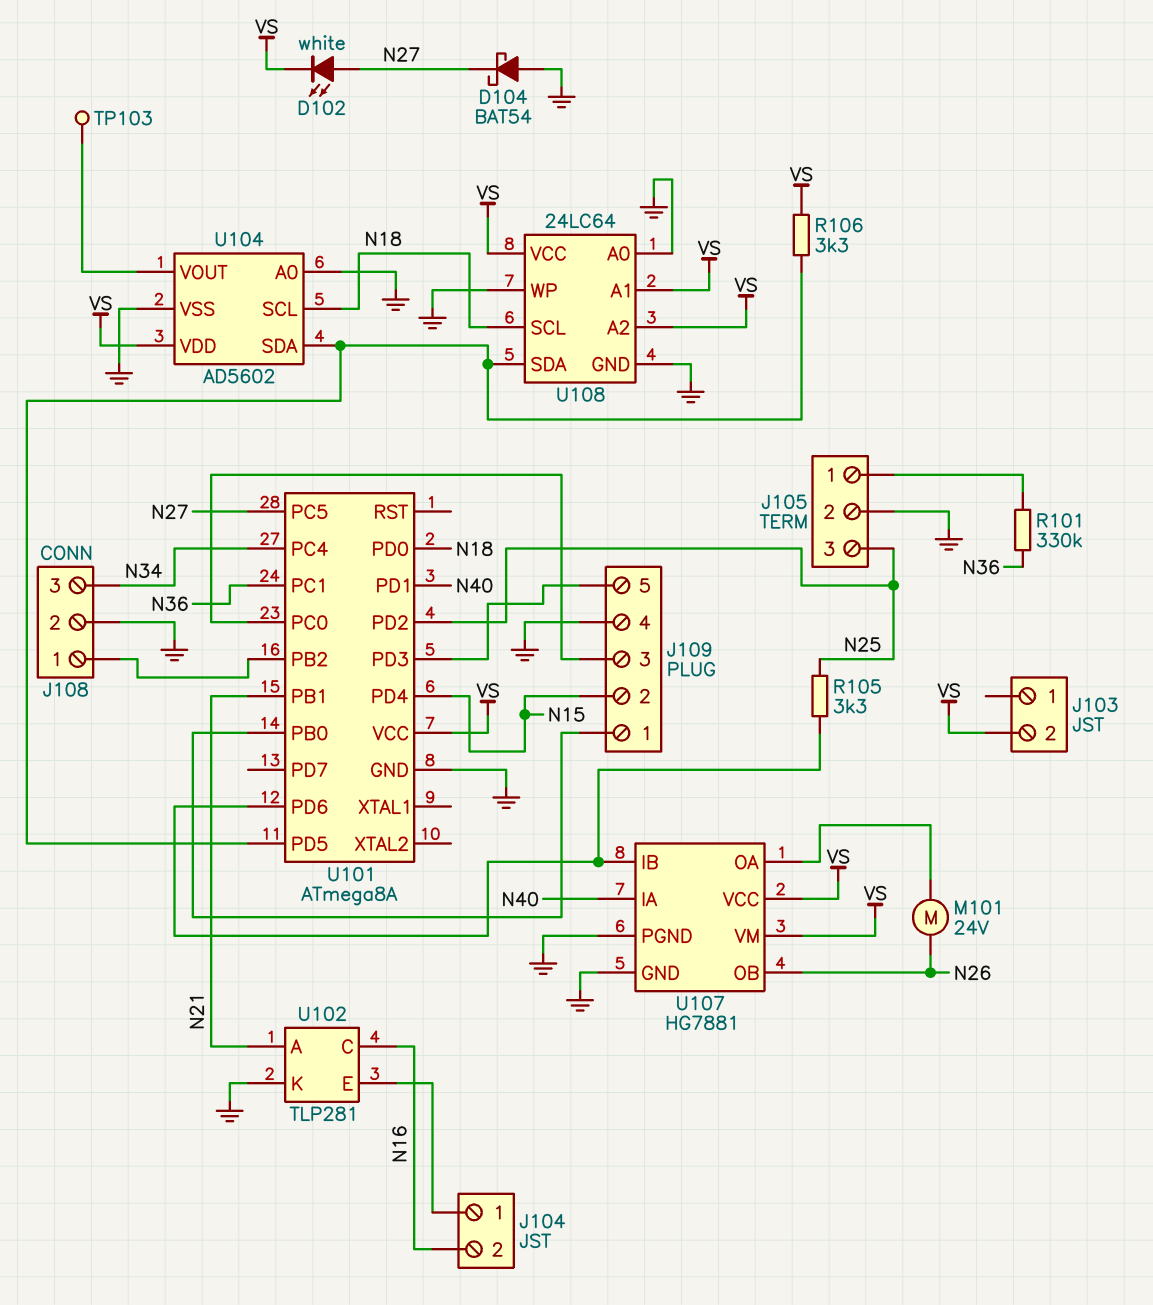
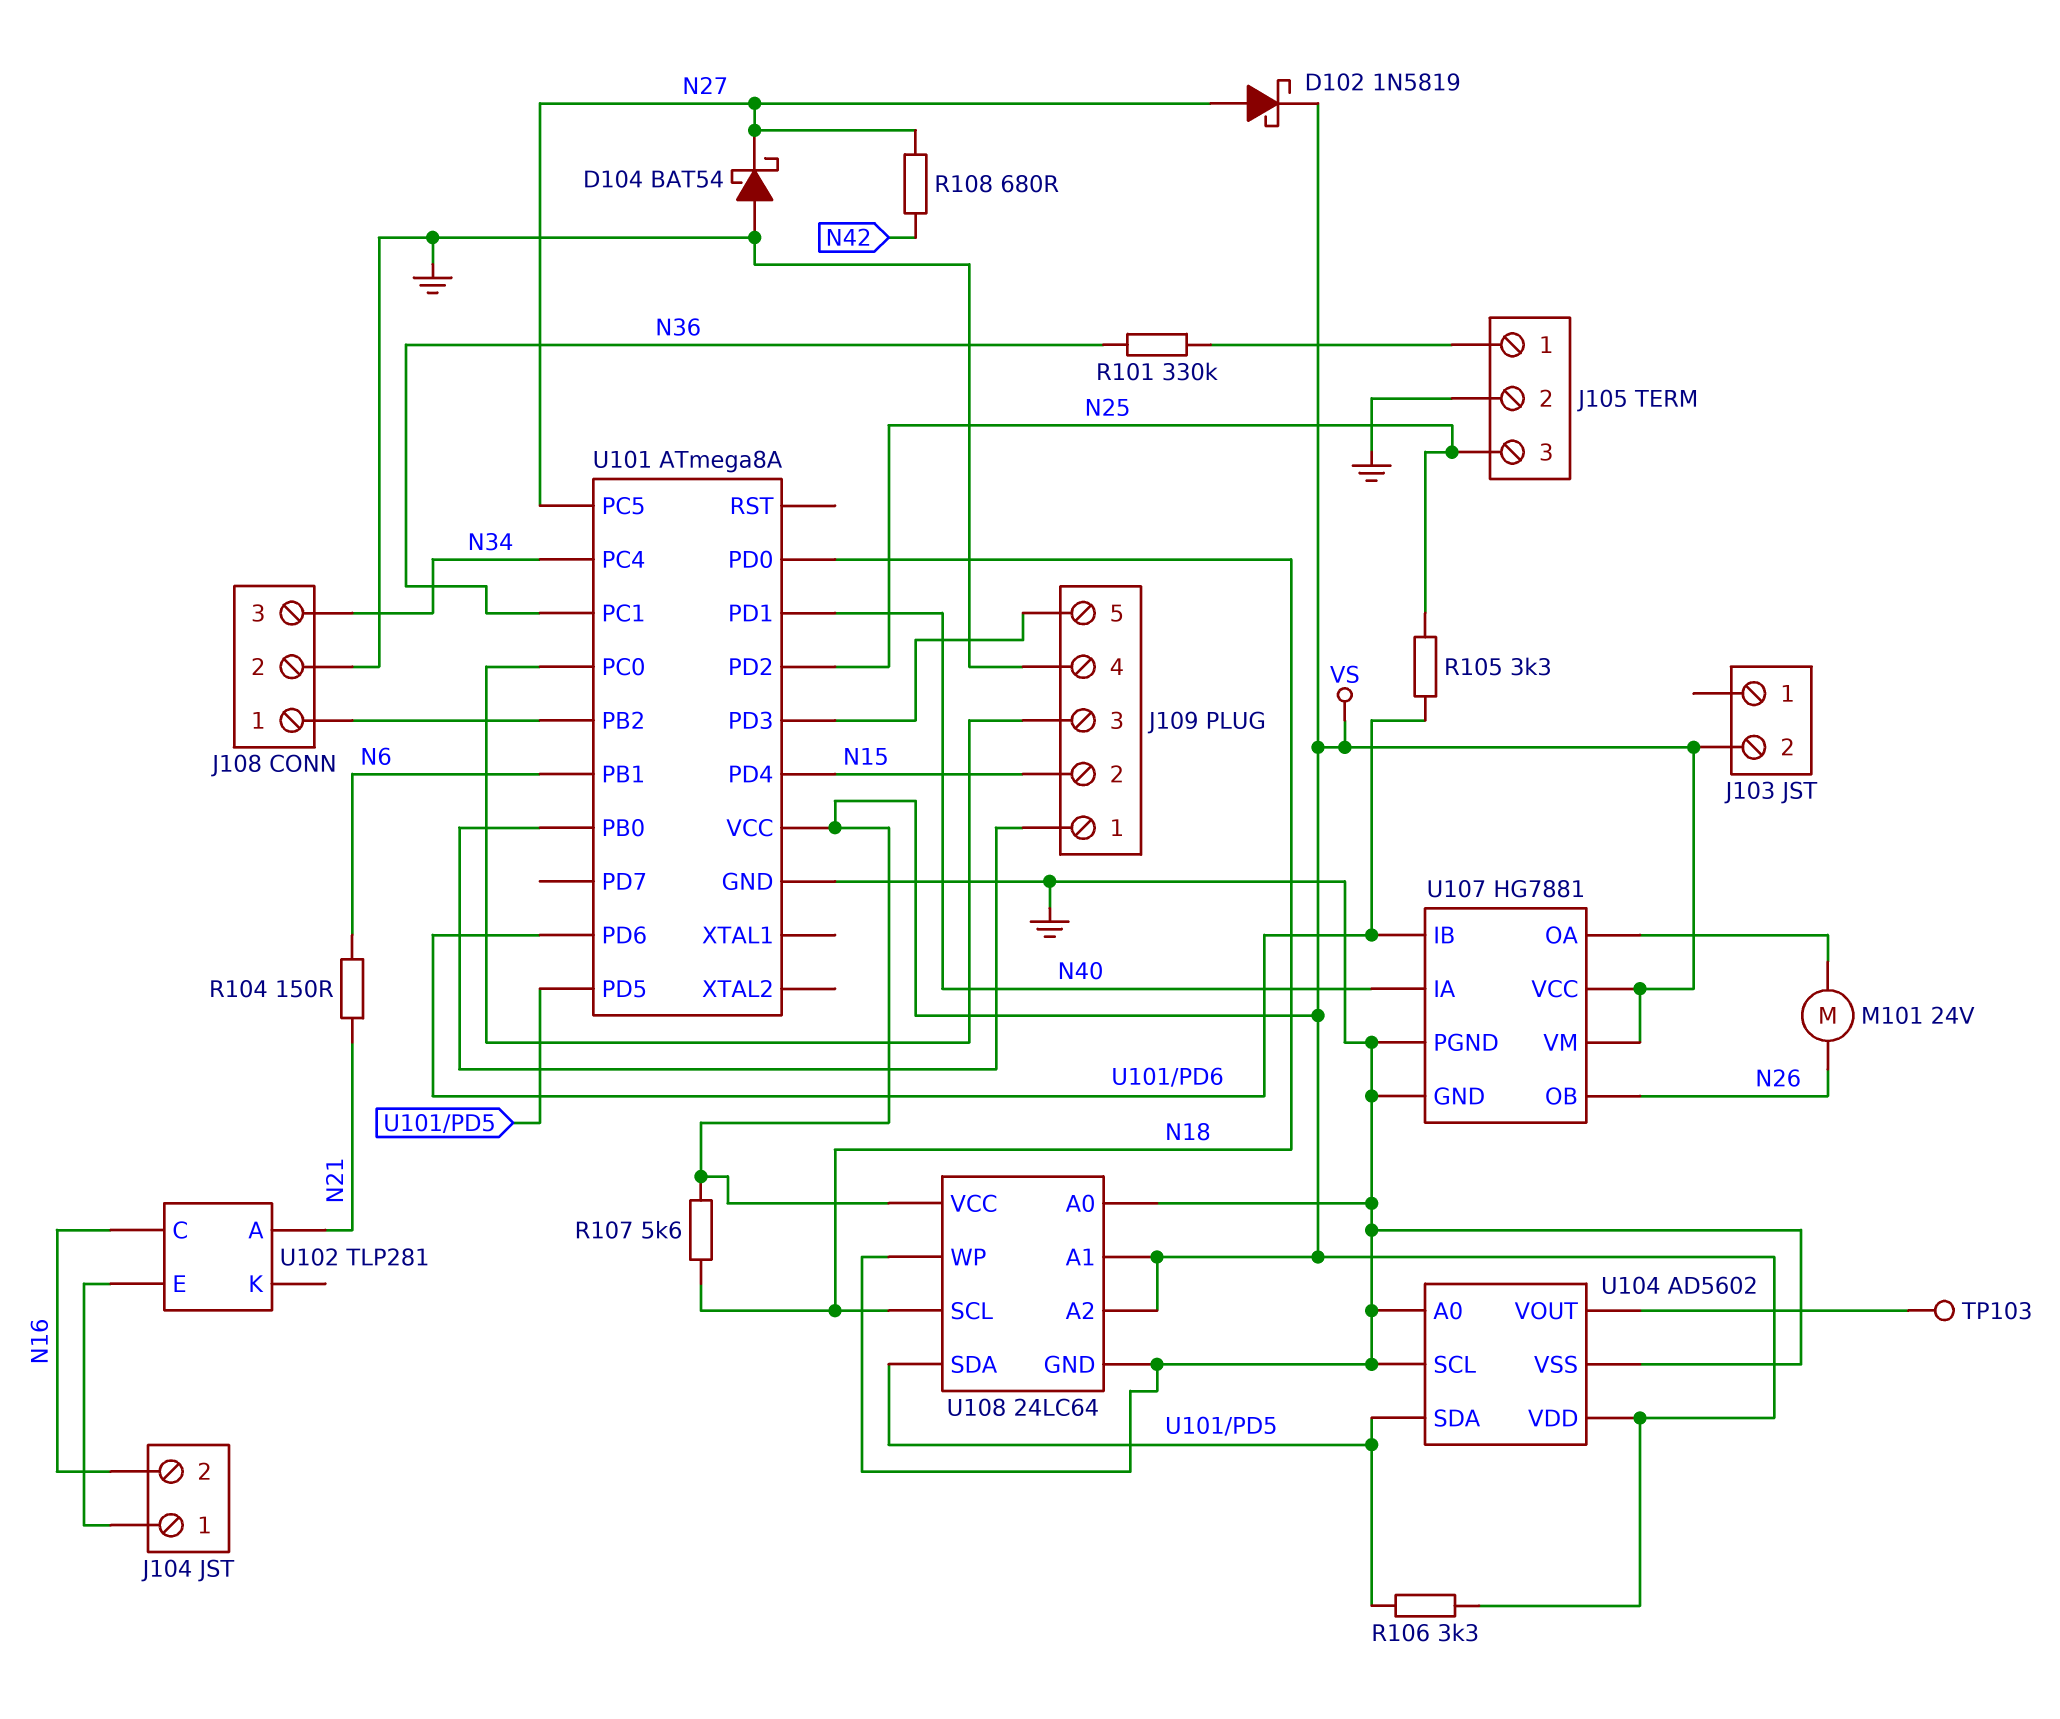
D102: LED white (A N27, K VS) -> schottky 1N5819 (A N27, K VS)
R104: none -> 150 (N6, N21)
R107: none -> 5.6k (N18, VS)
R108: none -> 680 (N27, N42)
U101 pin PB1: N21 -> N6
U102 pin K: GND -> none
U104 pin SCL: N18 -> GND

